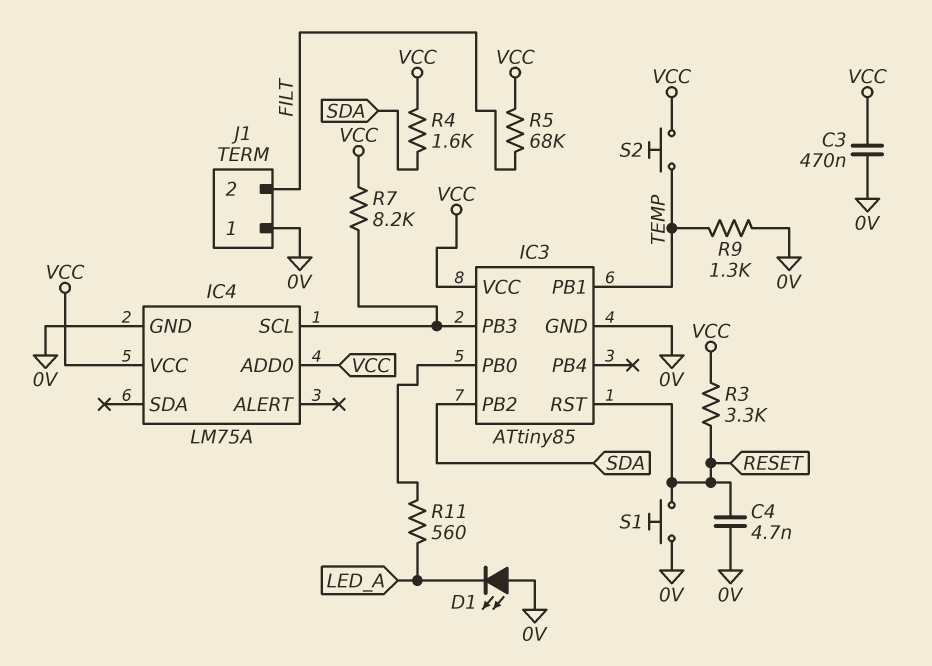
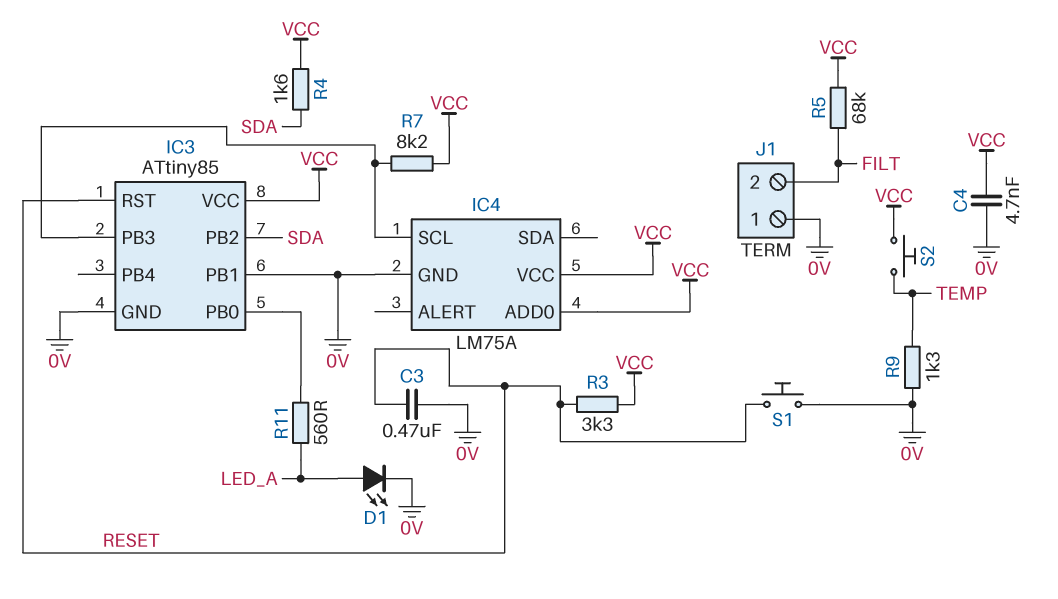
C3: 470nF (0V, VCC) -> 470nF (0V, RESET)
C4: 4.7nF (0V, RESET) -> 4.7nF (0V, VCC)
D1: LED (A 0V, K LED_A) -> LED (A LED_A, K 0V)
IC3 pin PB1: TEMP -> 0V

